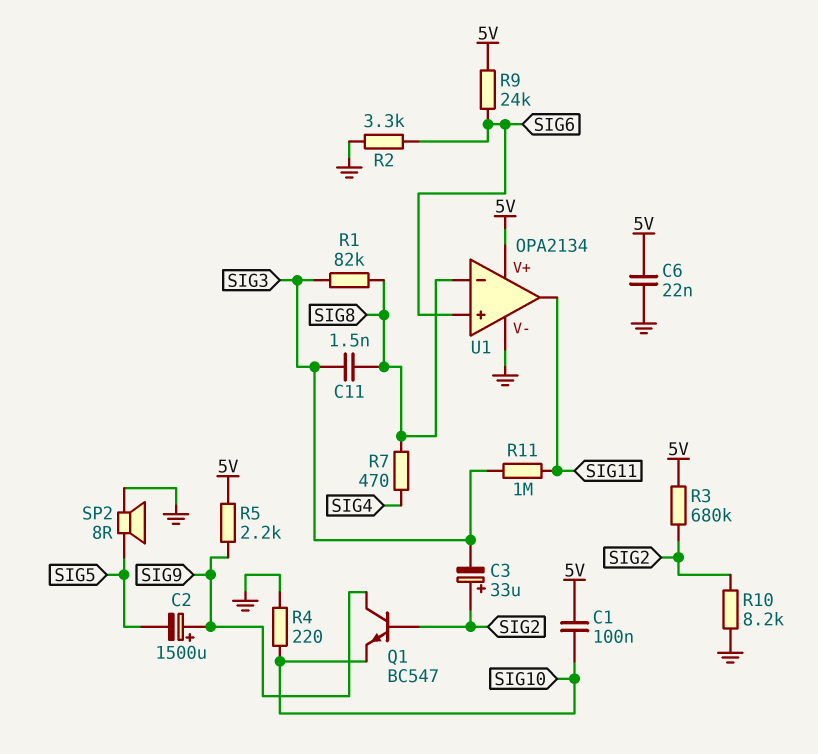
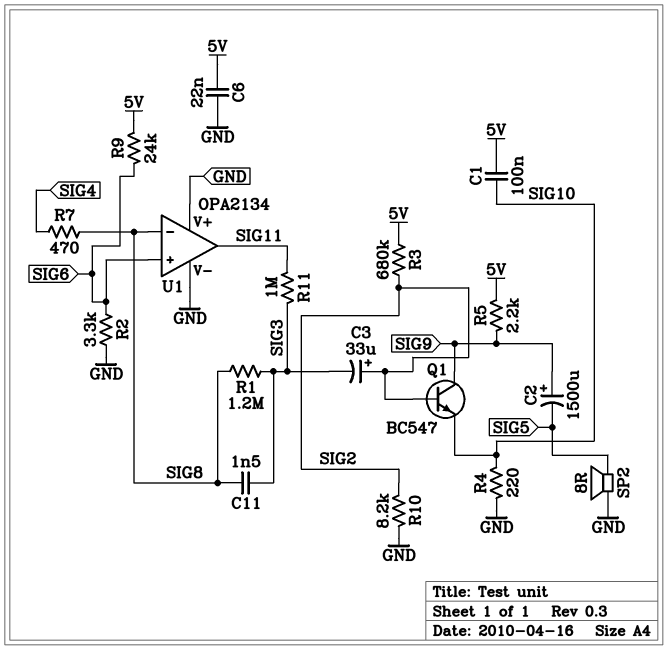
R1: 82k (SIG3, SIG8) -> 1.2M (SIG3, SIG8)
U1 pin V+: 5V -> GND

